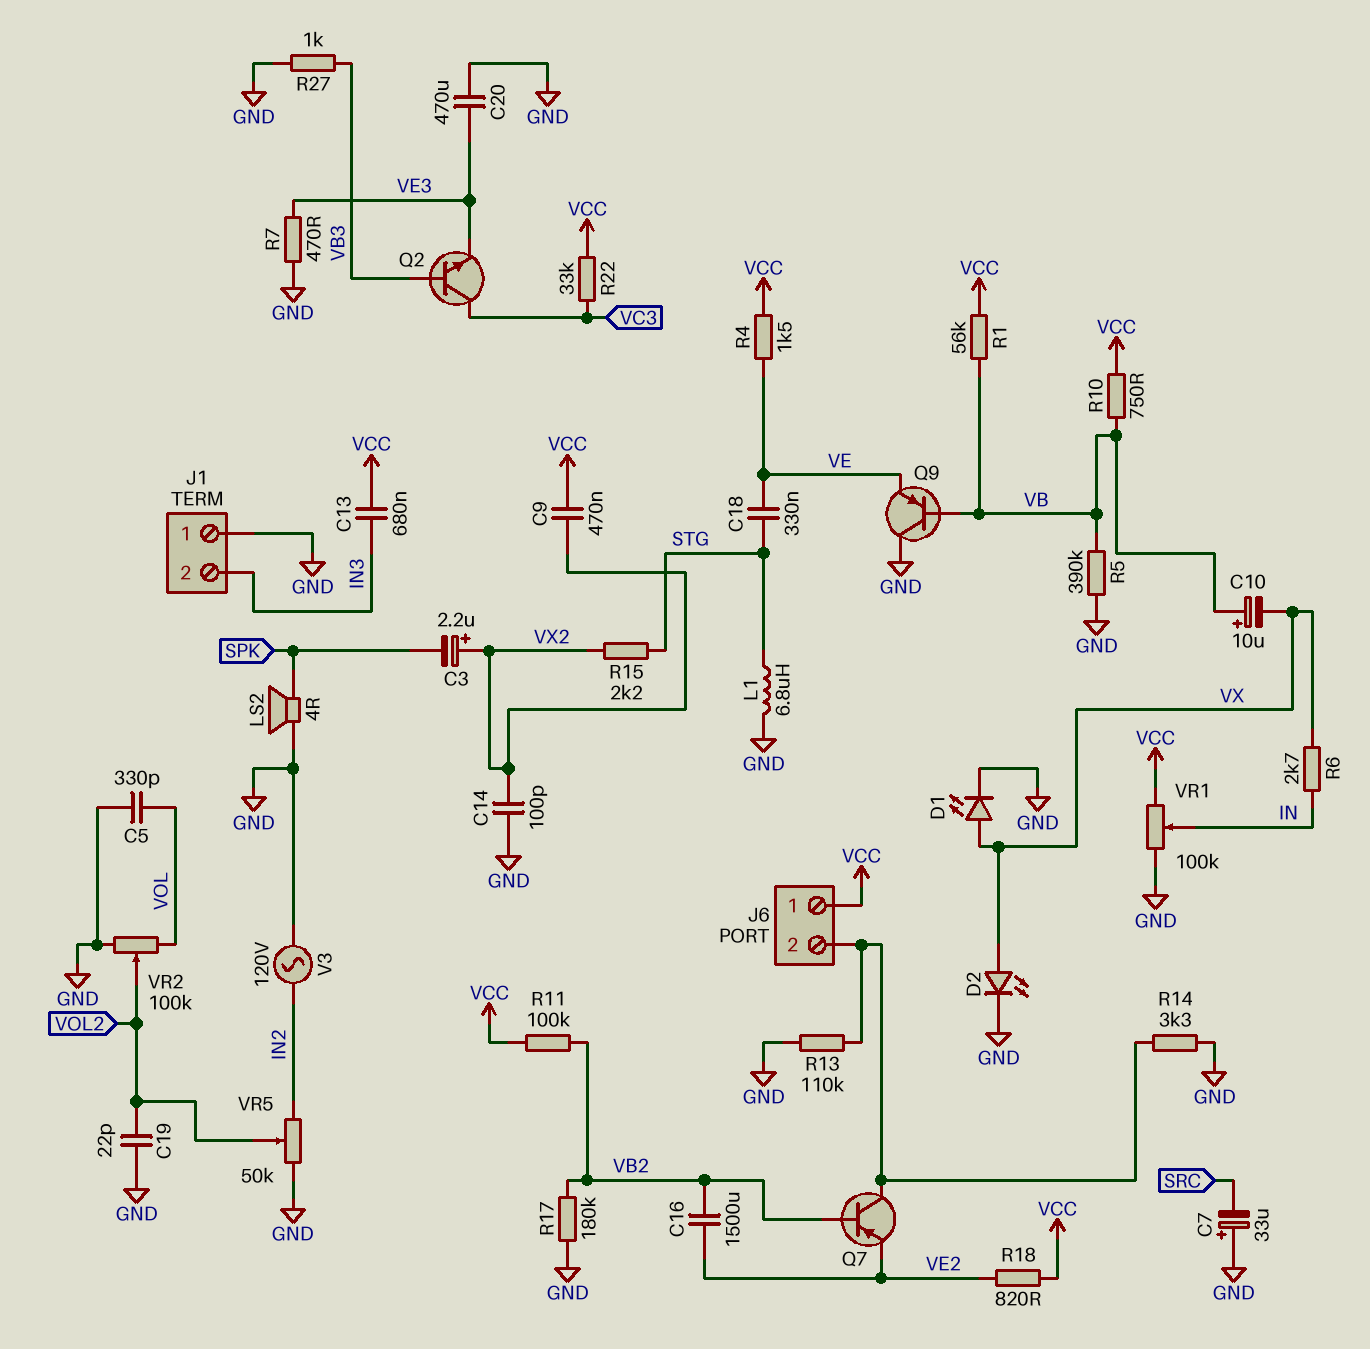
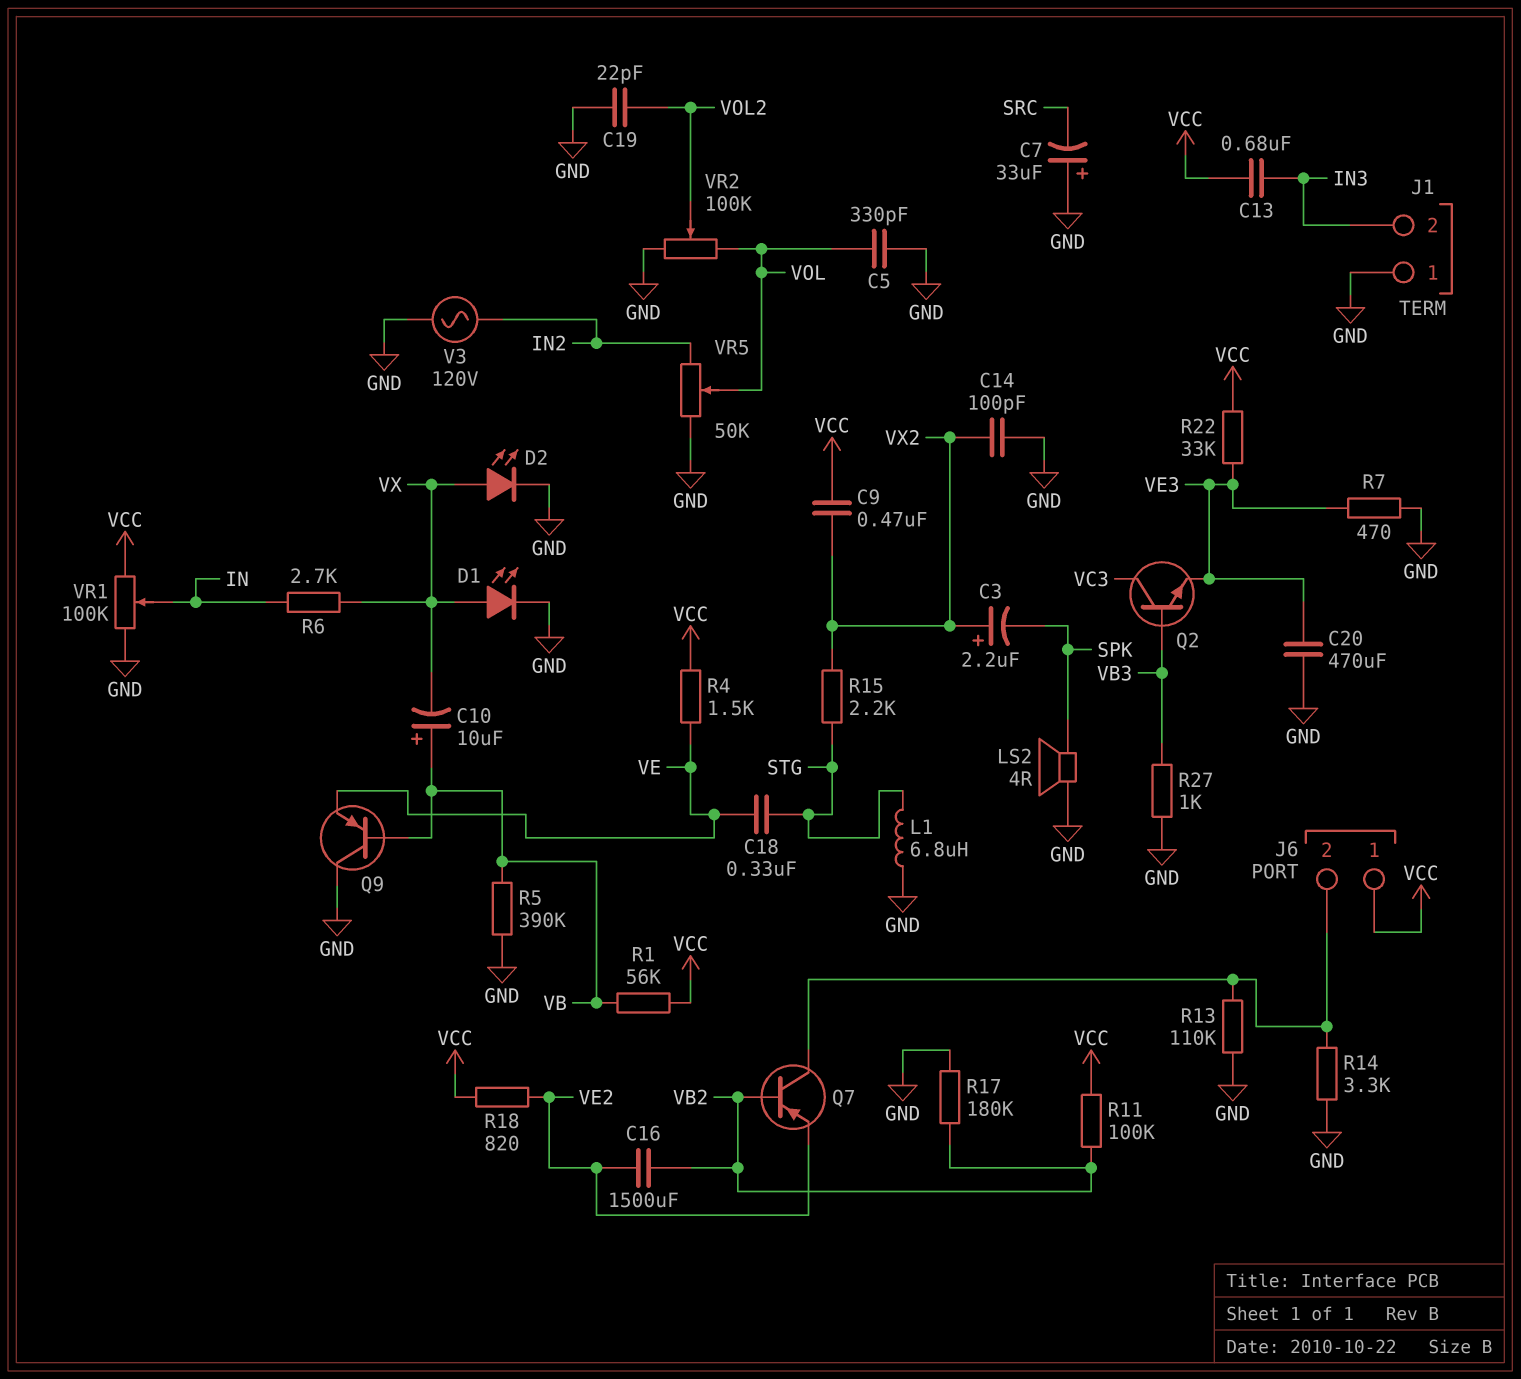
R10: 750 (VB, VCC) -> none
R22: 33k (VC3, VCC) -> 33k (VCC, VE3)
VR5: 50k (GND, IN2, wiper VOL2) -> 50k (GND, IN2, wiper VOL)

